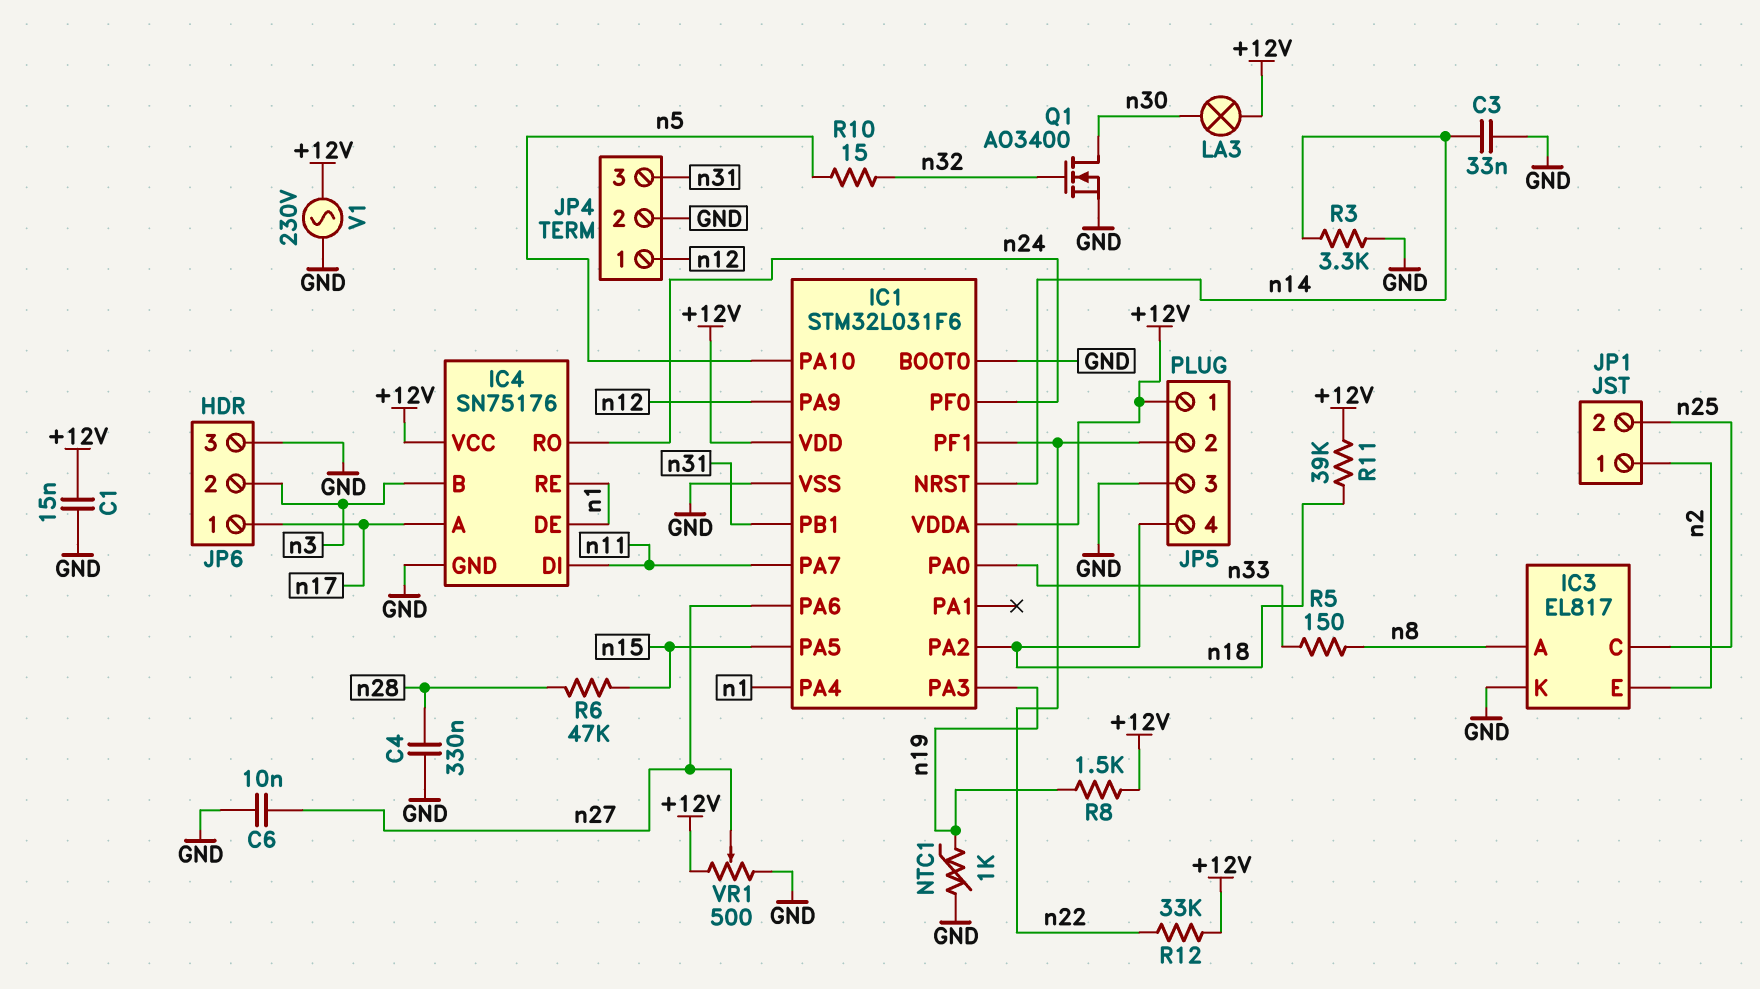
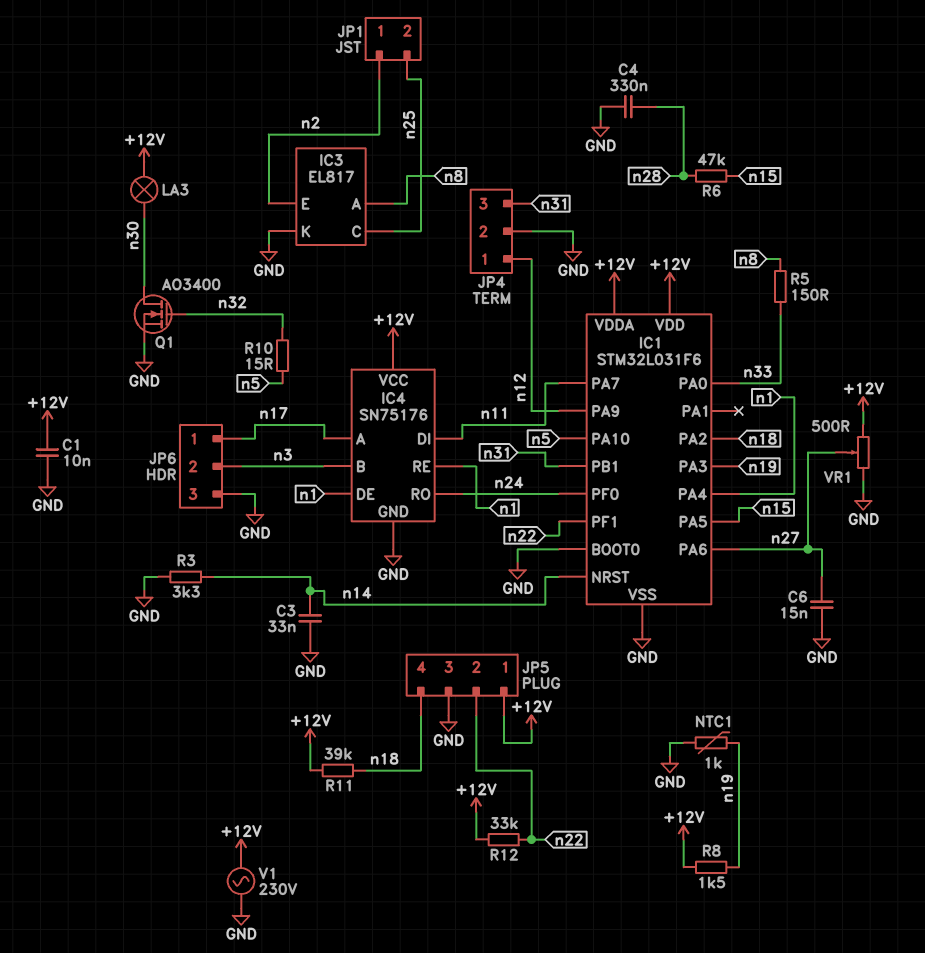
C1: 15nF (+12V, GND) -> 10nF (+12V, GND)
C6: 10nF (GND, n27) -> 15nF (GND, n27)

